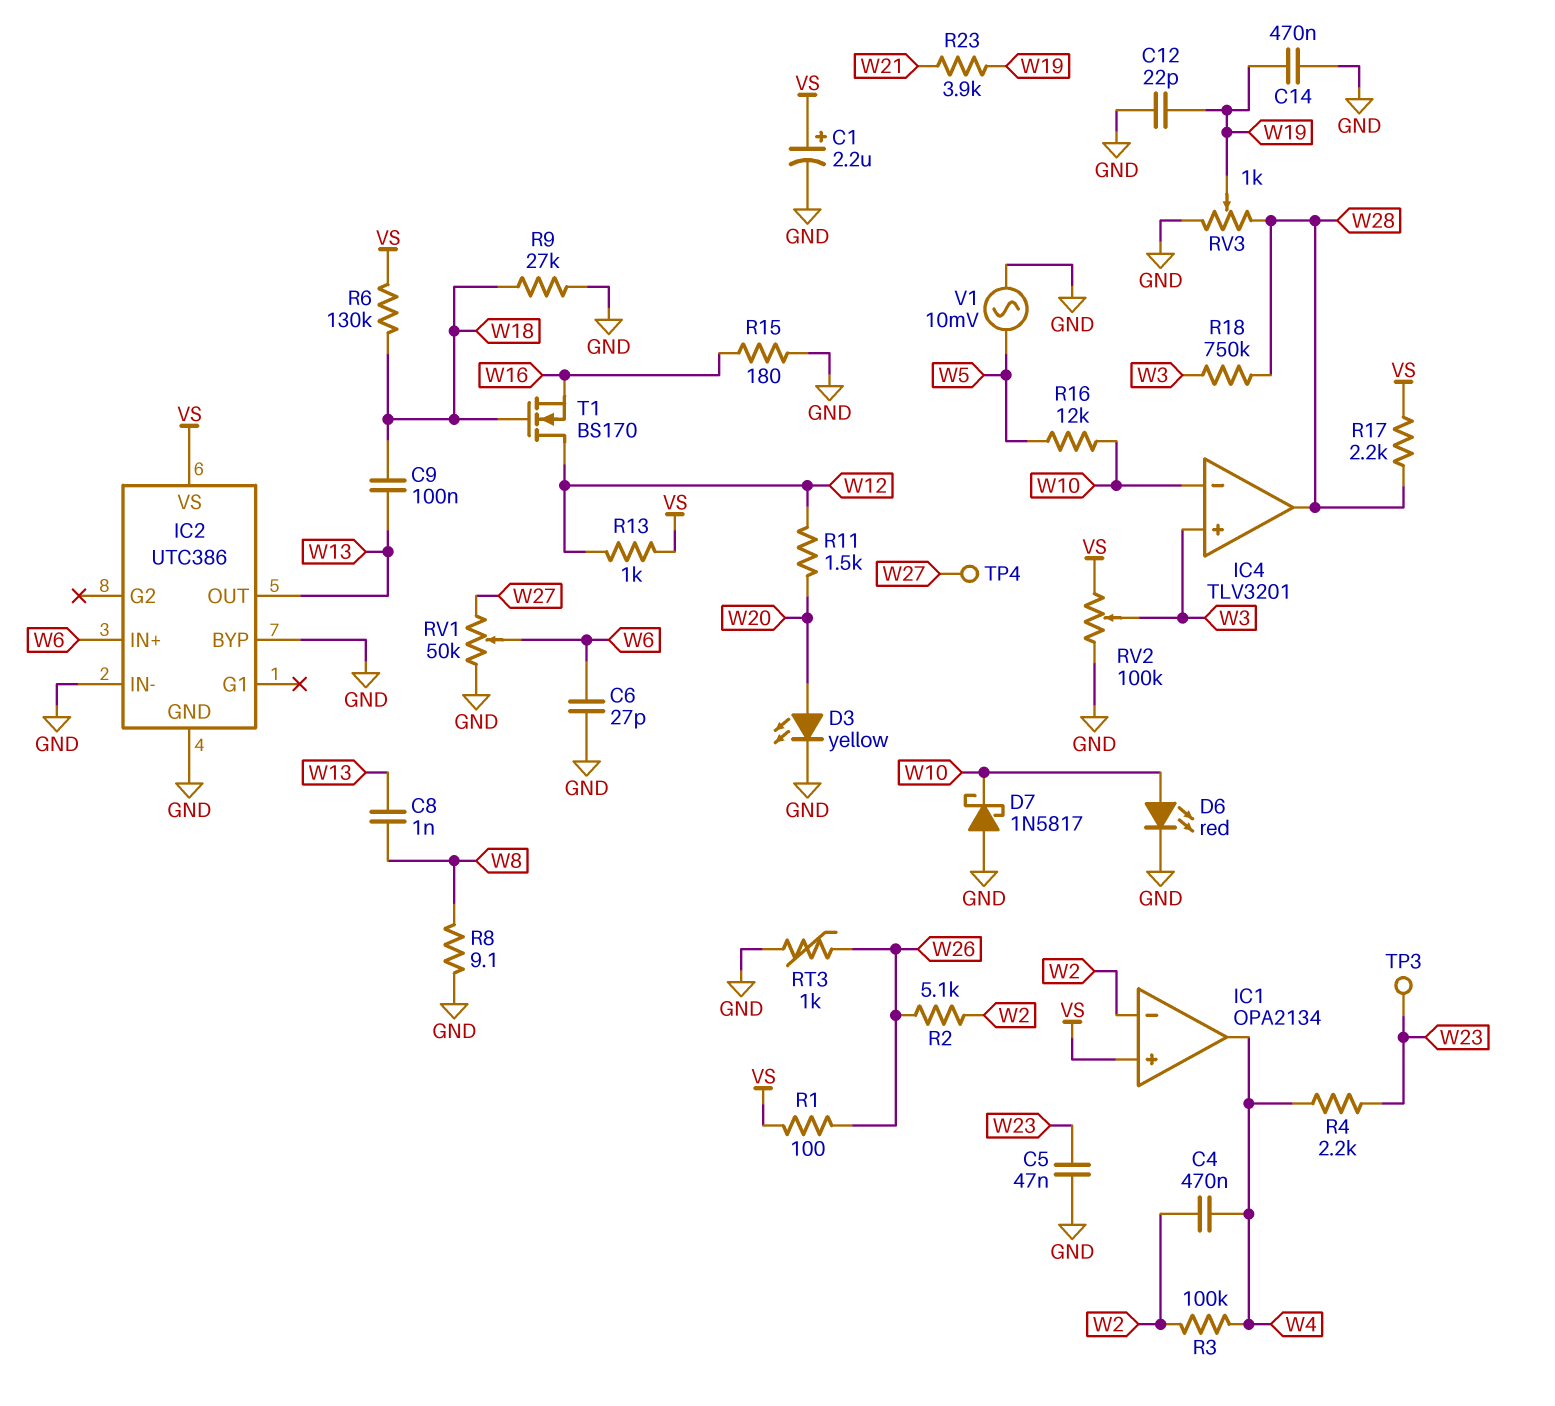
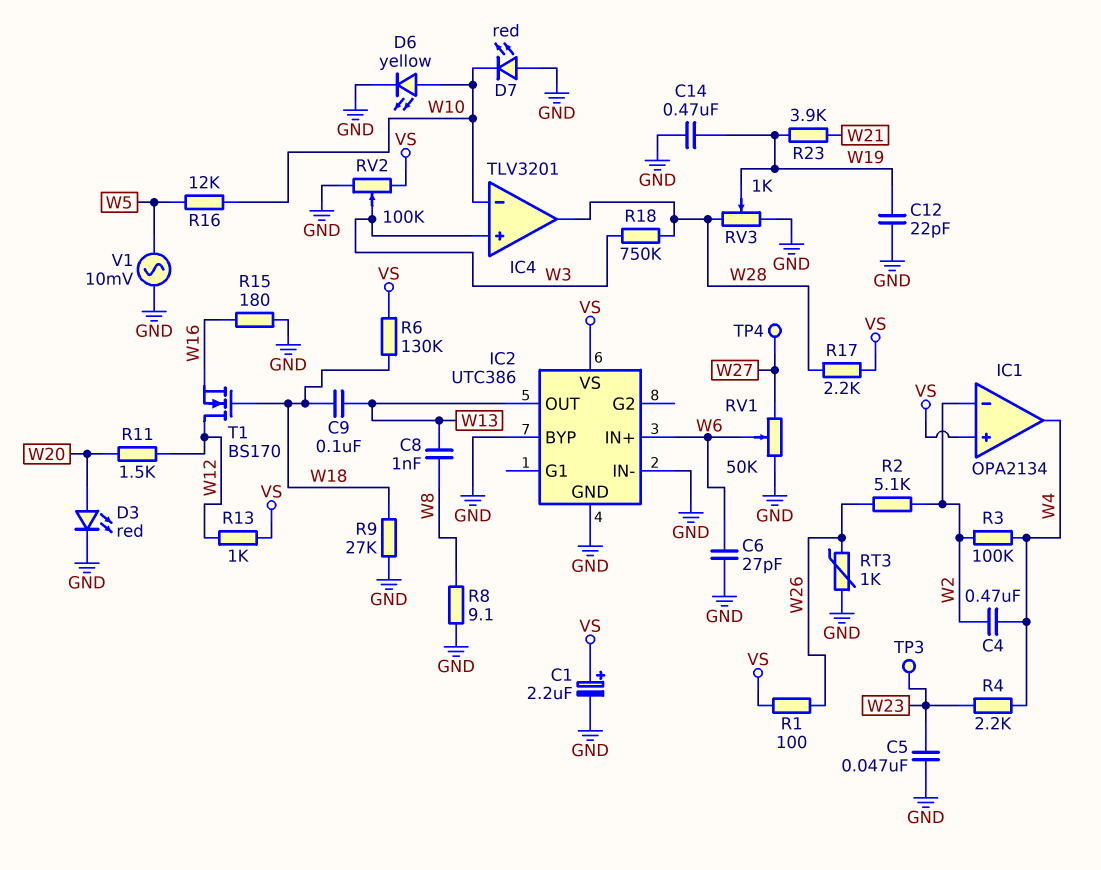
D3: LED yellow (A W20, K GND) -> LED red (A W20, K GND)
D6: LED red (A W10, K GND) -> LED yellow (A W10, K GND)
D7: schottky 1N5817 (A GND, K W10) -> LED red (A GND, K W10)

